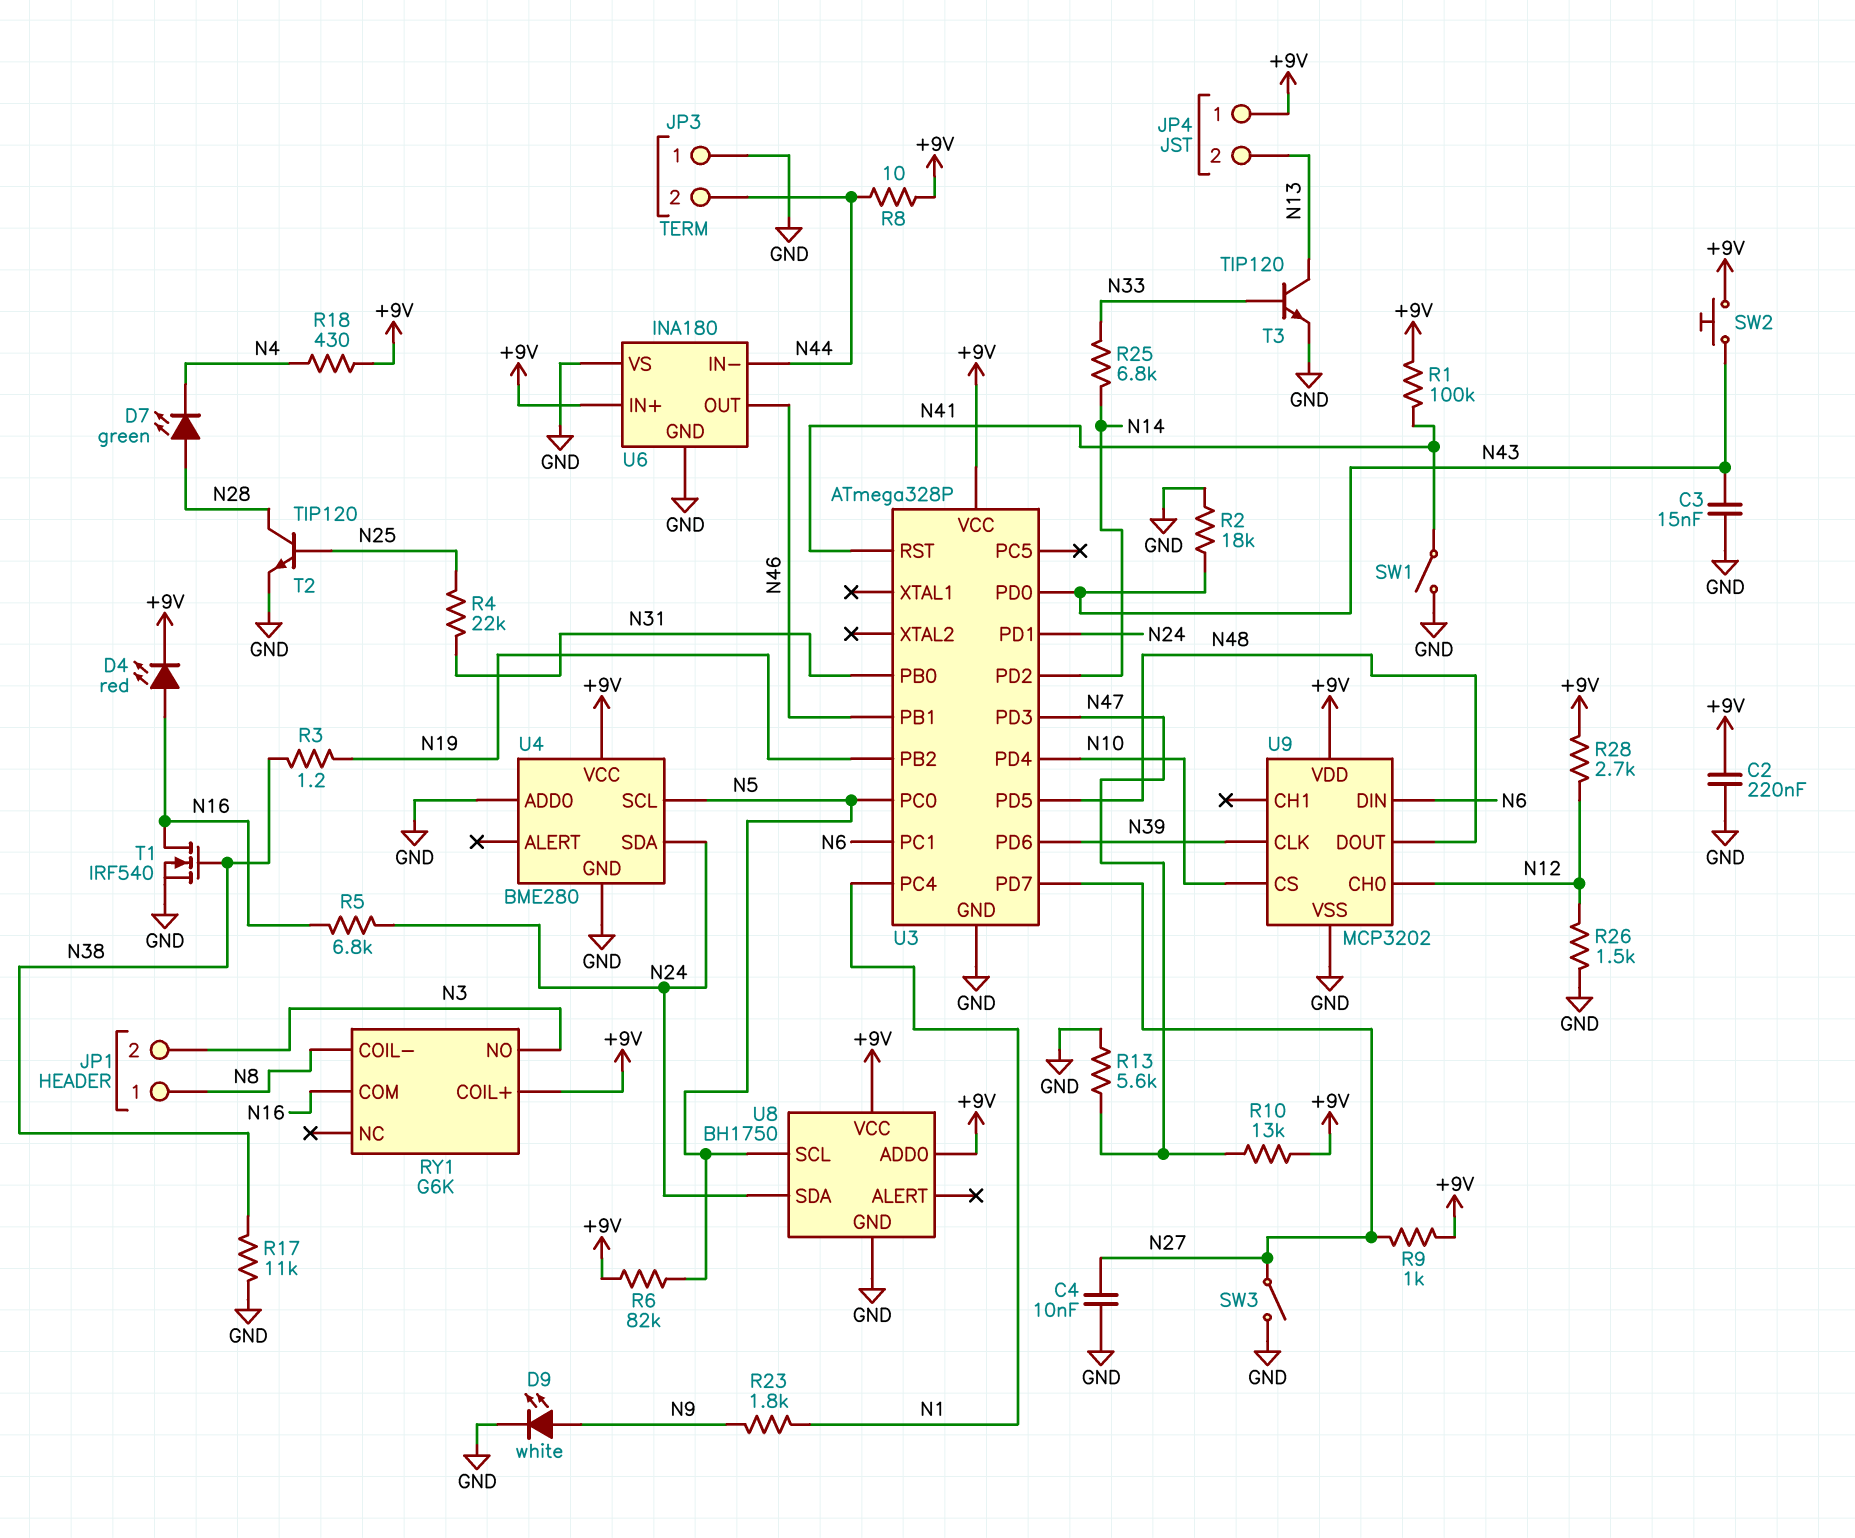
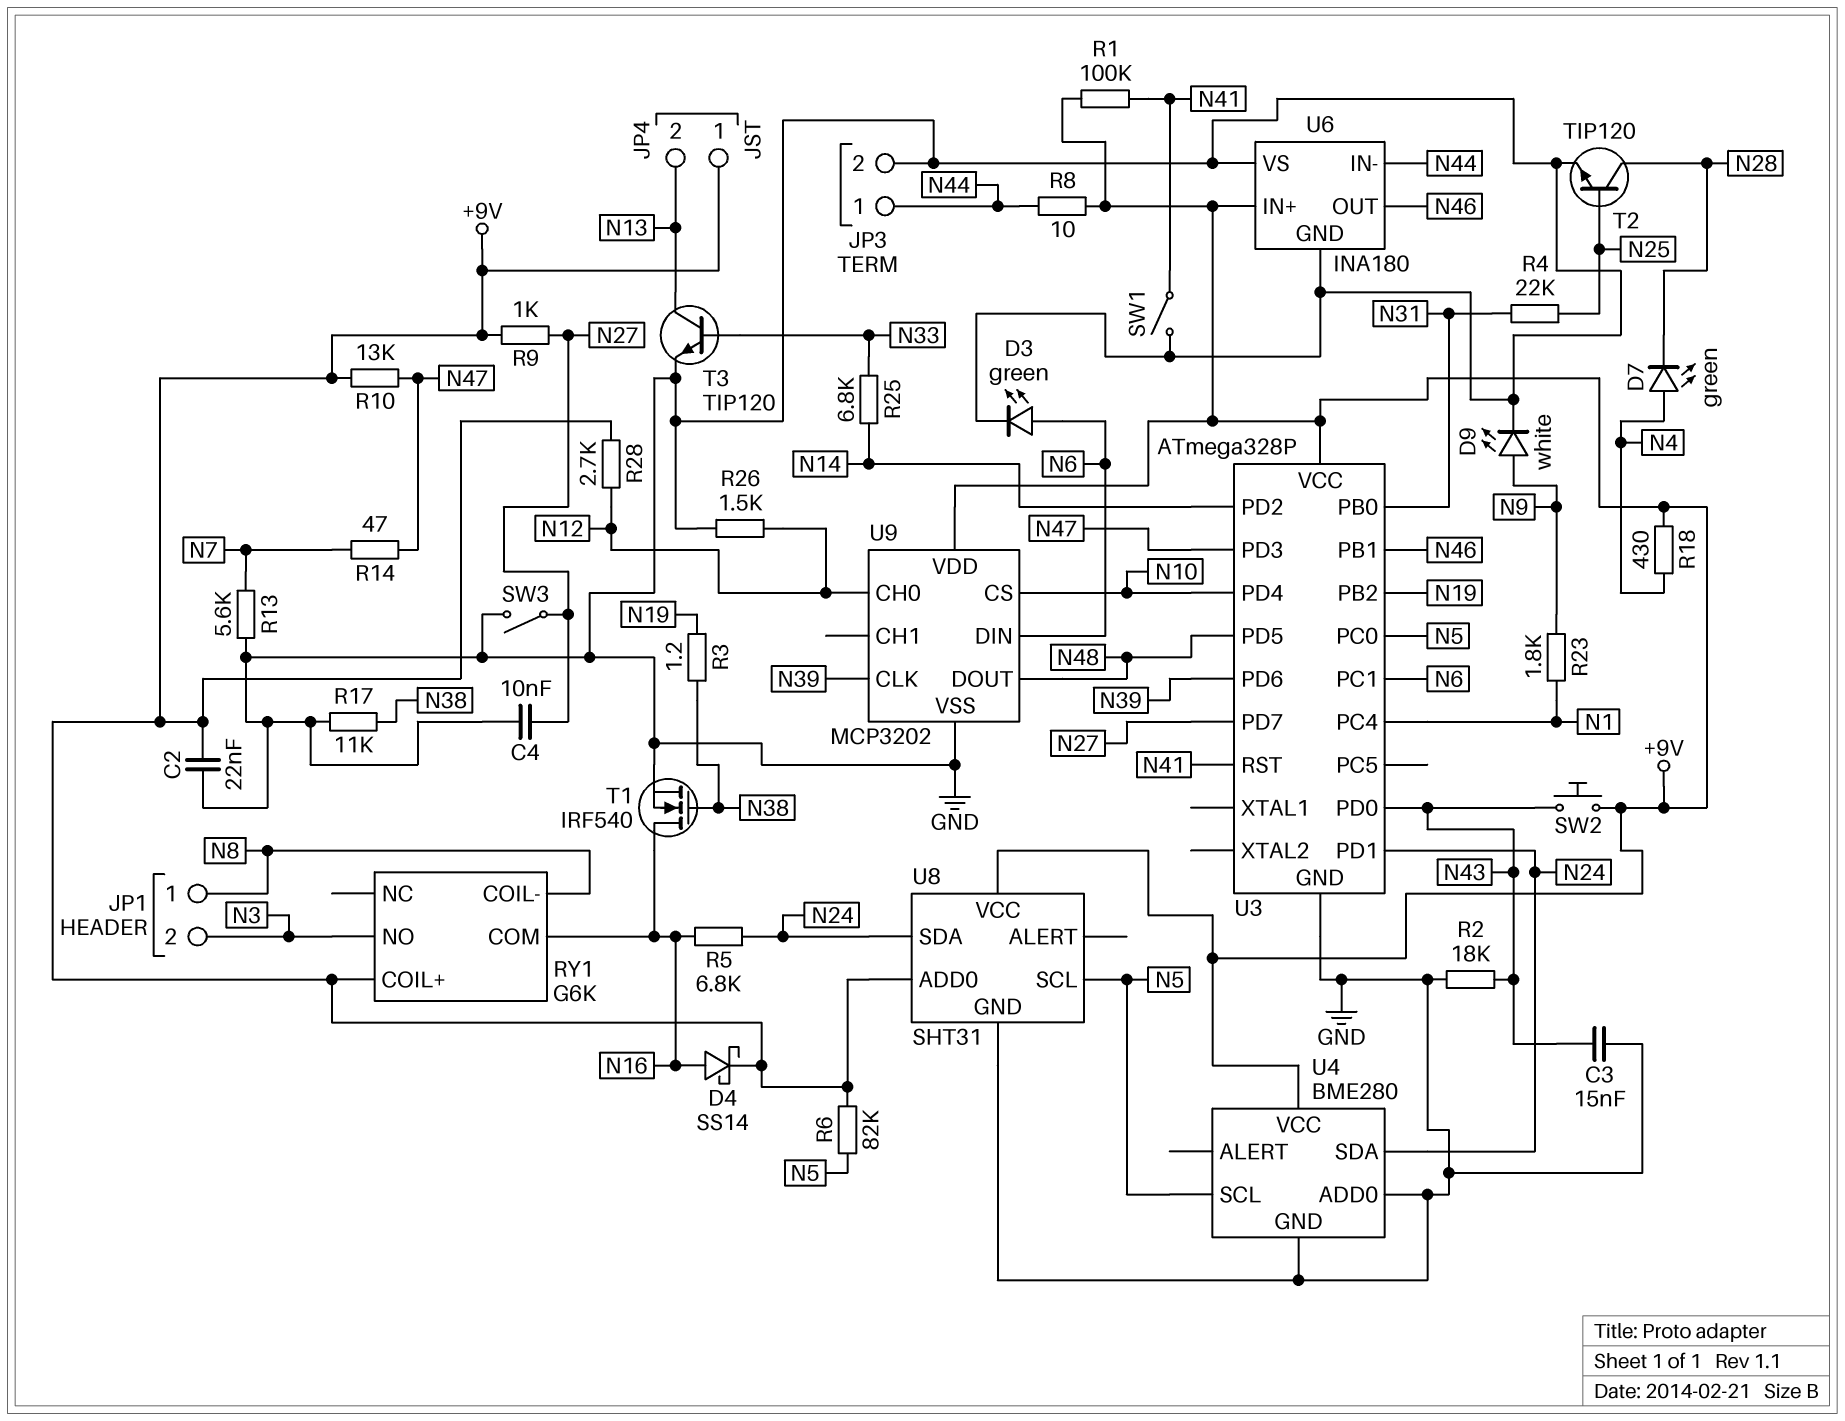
C2: 220nF (+9V, GND) -> 22nF (+9V, GND)
D3: none -> LED green (A N6, K GND)
D4: LED red (A N16, K +9V) -> schottky SS14 (A N16, K +9V)
D7: LED green (A N28, K N4) -> LED green (A N4, K N28)
JP3 pin 1: GND -> N44
JP3 pin 2: N44 -> GND
R13: 5.6k (GND, N47) -> 5.6k (GND, N7)
R14: none -> 47 (N7, N47)
U8: BH1750 -> SHT31

